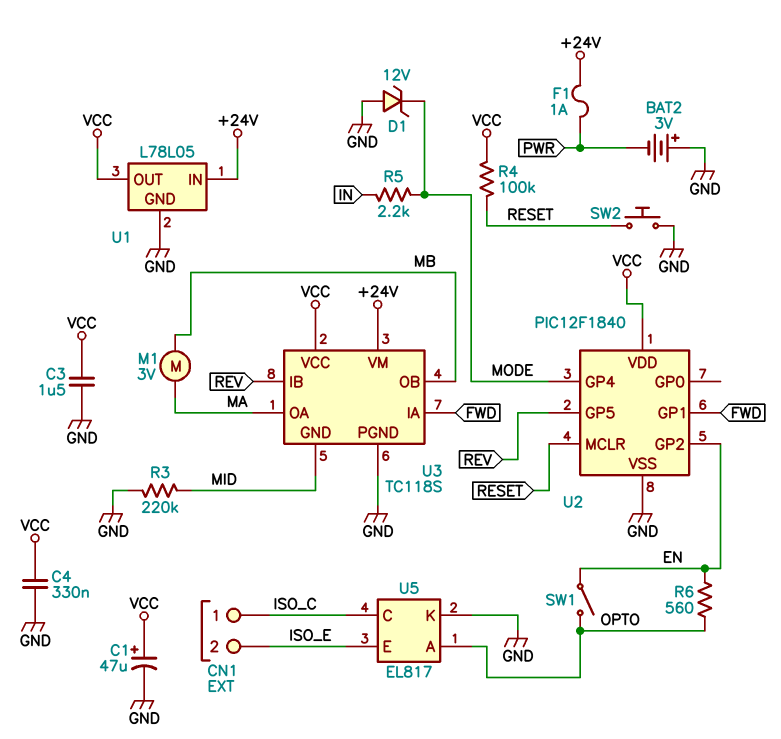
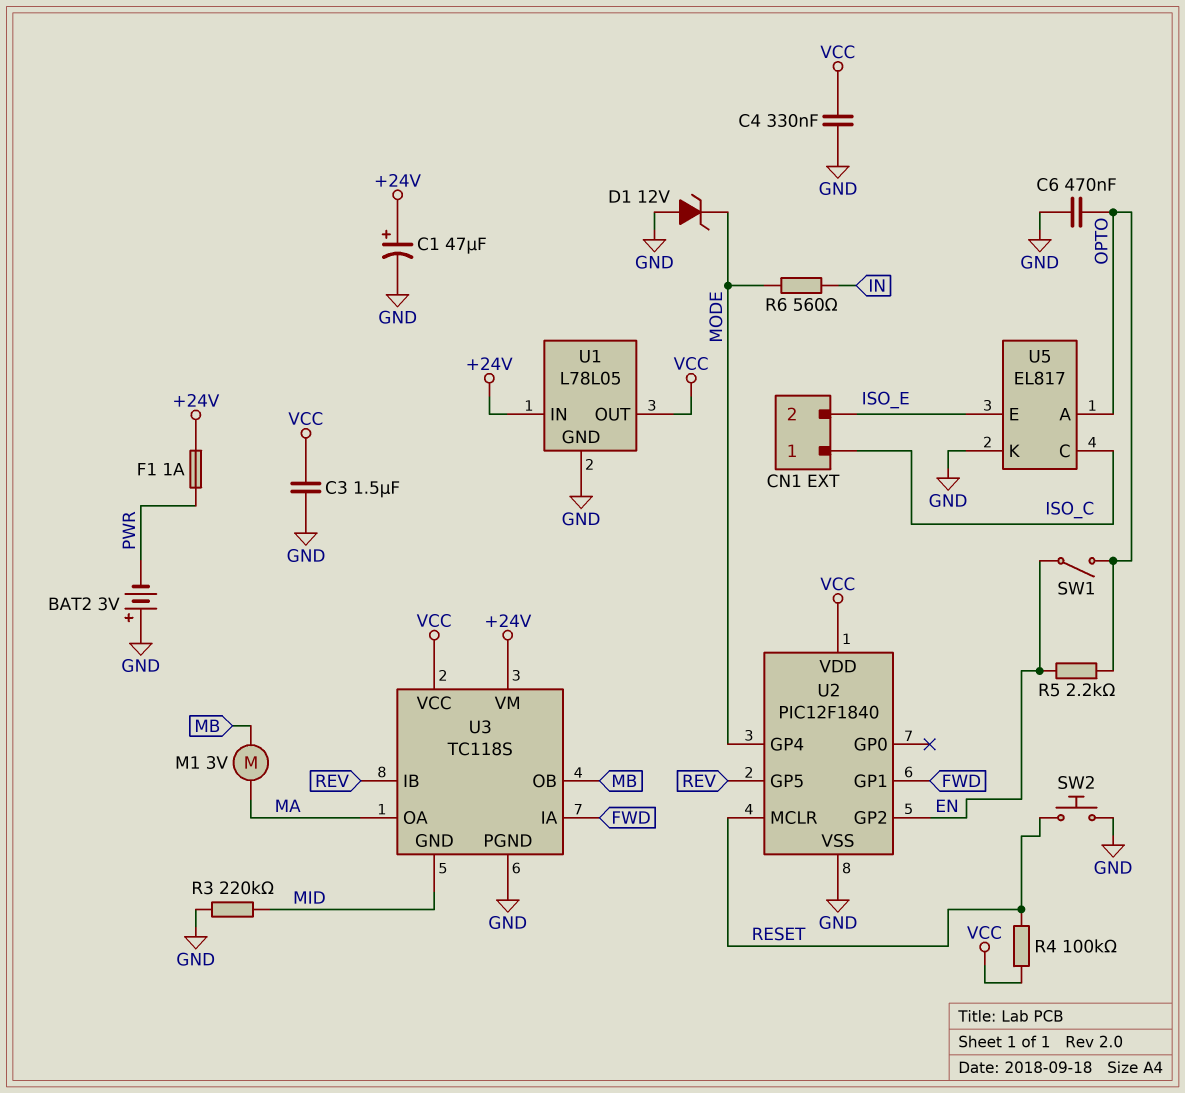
C1: 47uF (plus VCC, minus GND) -> 47uF (plus +24V, minus GND)
C6: none -> 470nF (GND, OPTO)
R5: 2.2k (IN, MODE) -> 2.2k (EN, OPTO)
R6: 560 (EN, OPTO) -> 560 (IN, MODE)

